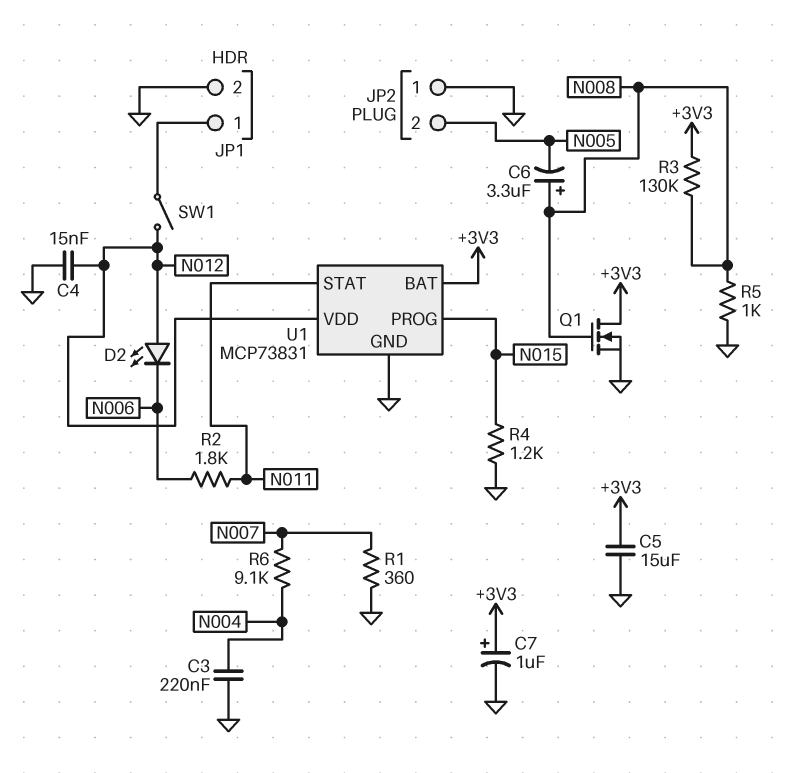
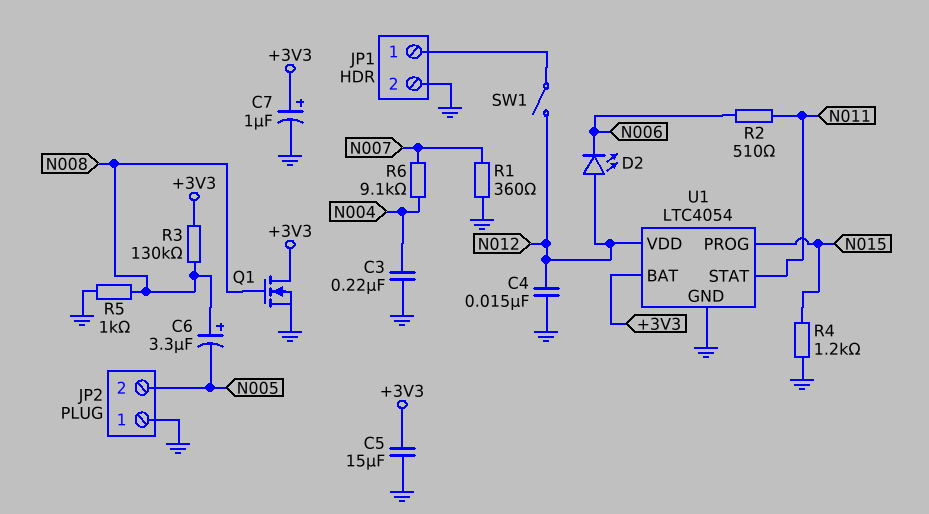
R2: 1.8k (N006, N011) -> 510 (N006, N011)
U1: MCP73831 -> LTC4054

